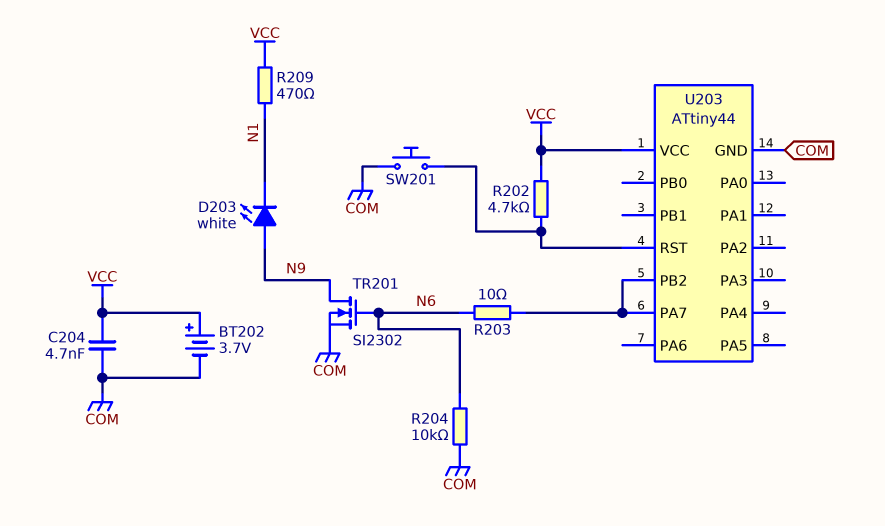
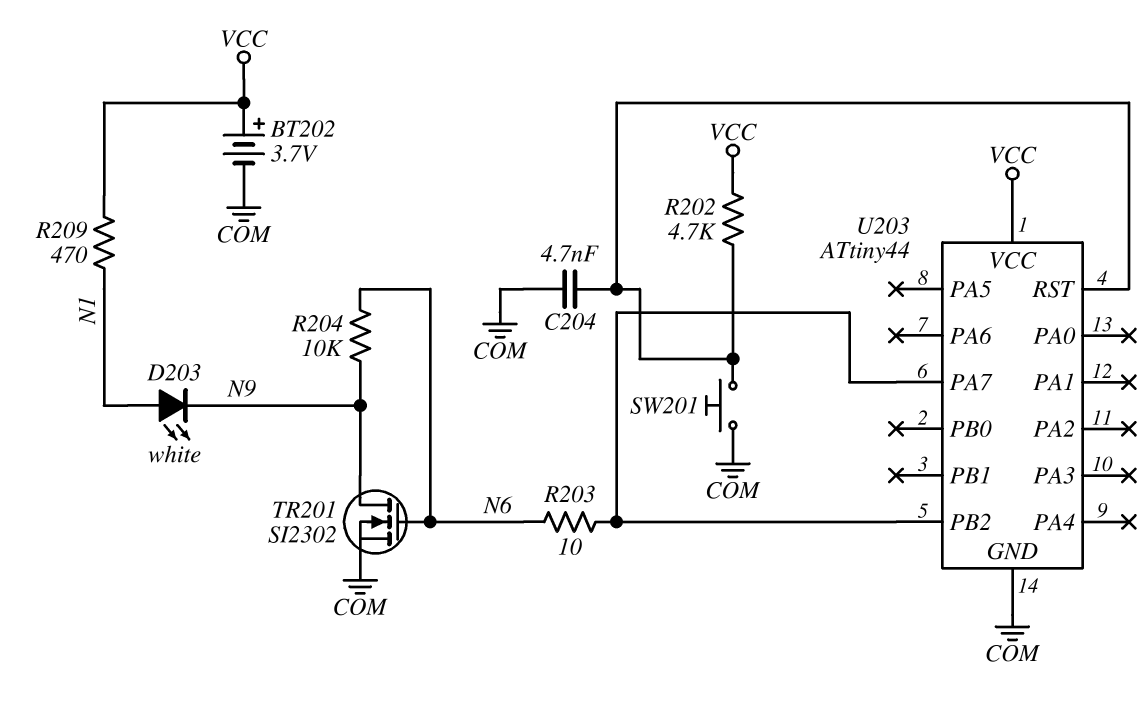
C204: 4.7nF (COM, VCC) -> 4.7nF (COM, U203/RST)
D203: LED white (A N9, K N1) -> LED white (A N1, K N9)
R204: 10k (COM, N6) -> 10k (N6, N9)

